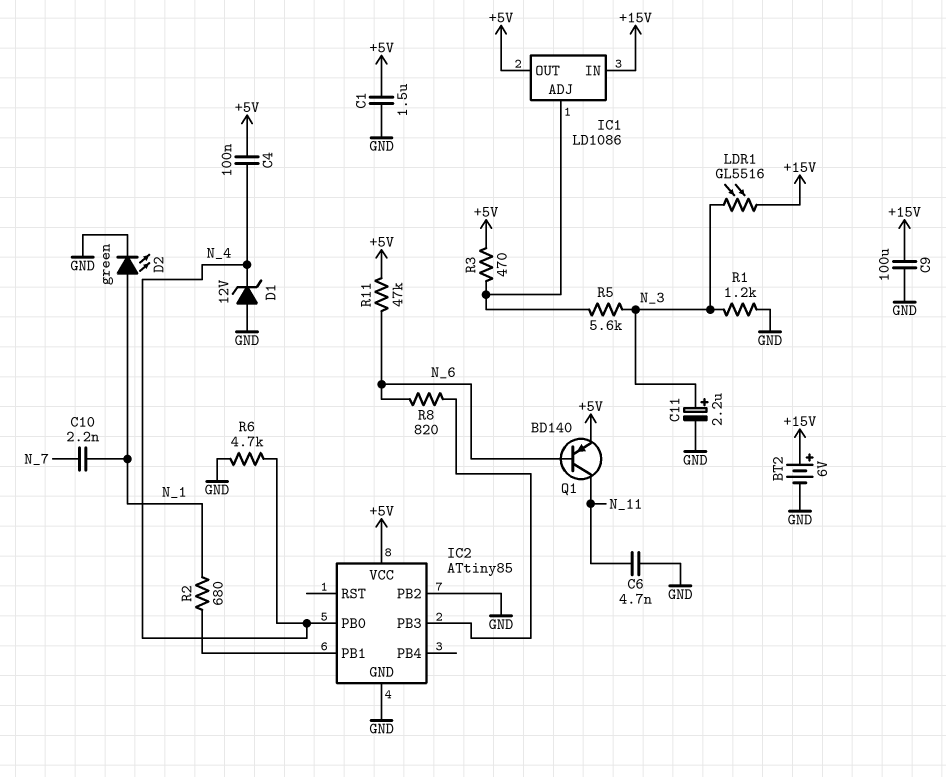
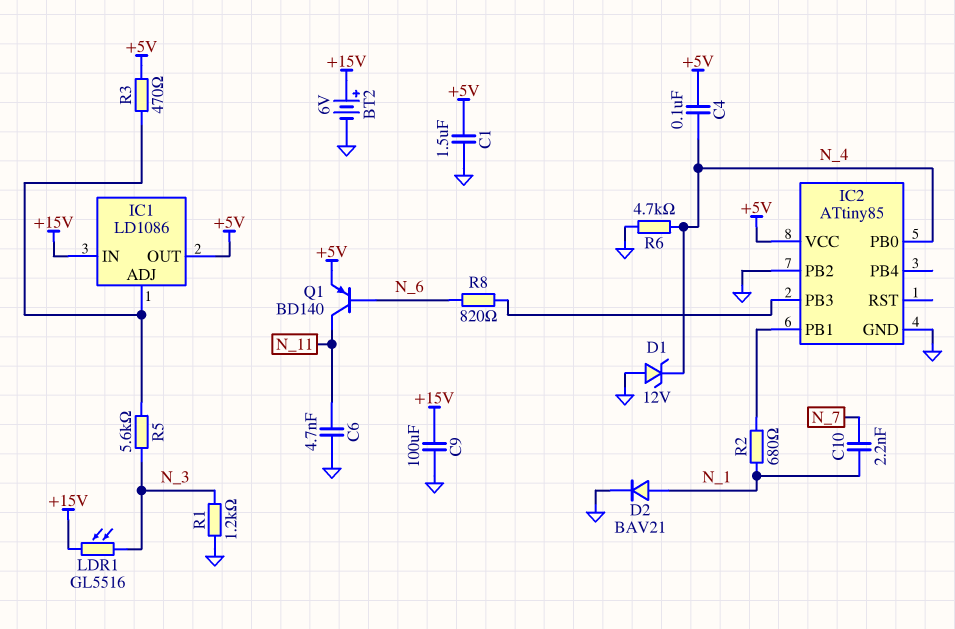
C11: 2.2uF (plus N_3, minus GND) -> none
D2: LED green (A N_1, K GND) -> diode BAV21 (A N_1, K GND)
R11: 47k (+5V, N_6) -> none

